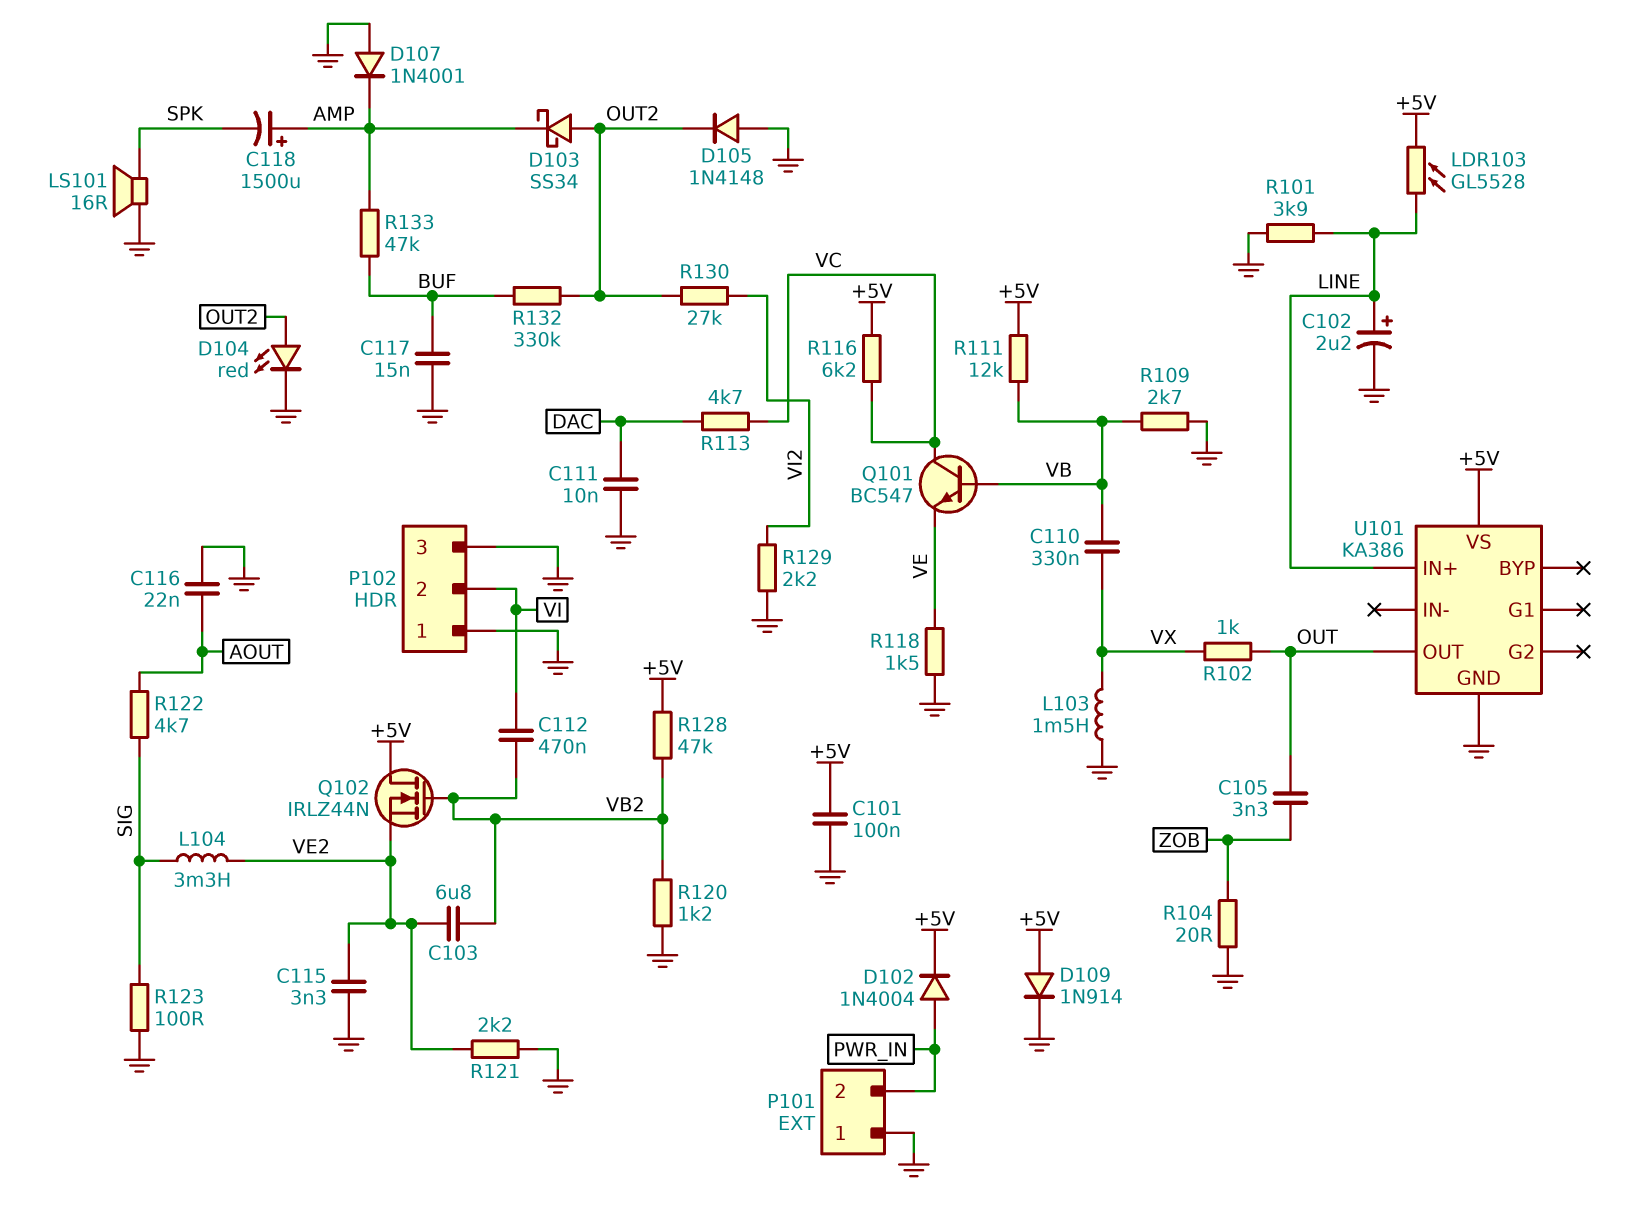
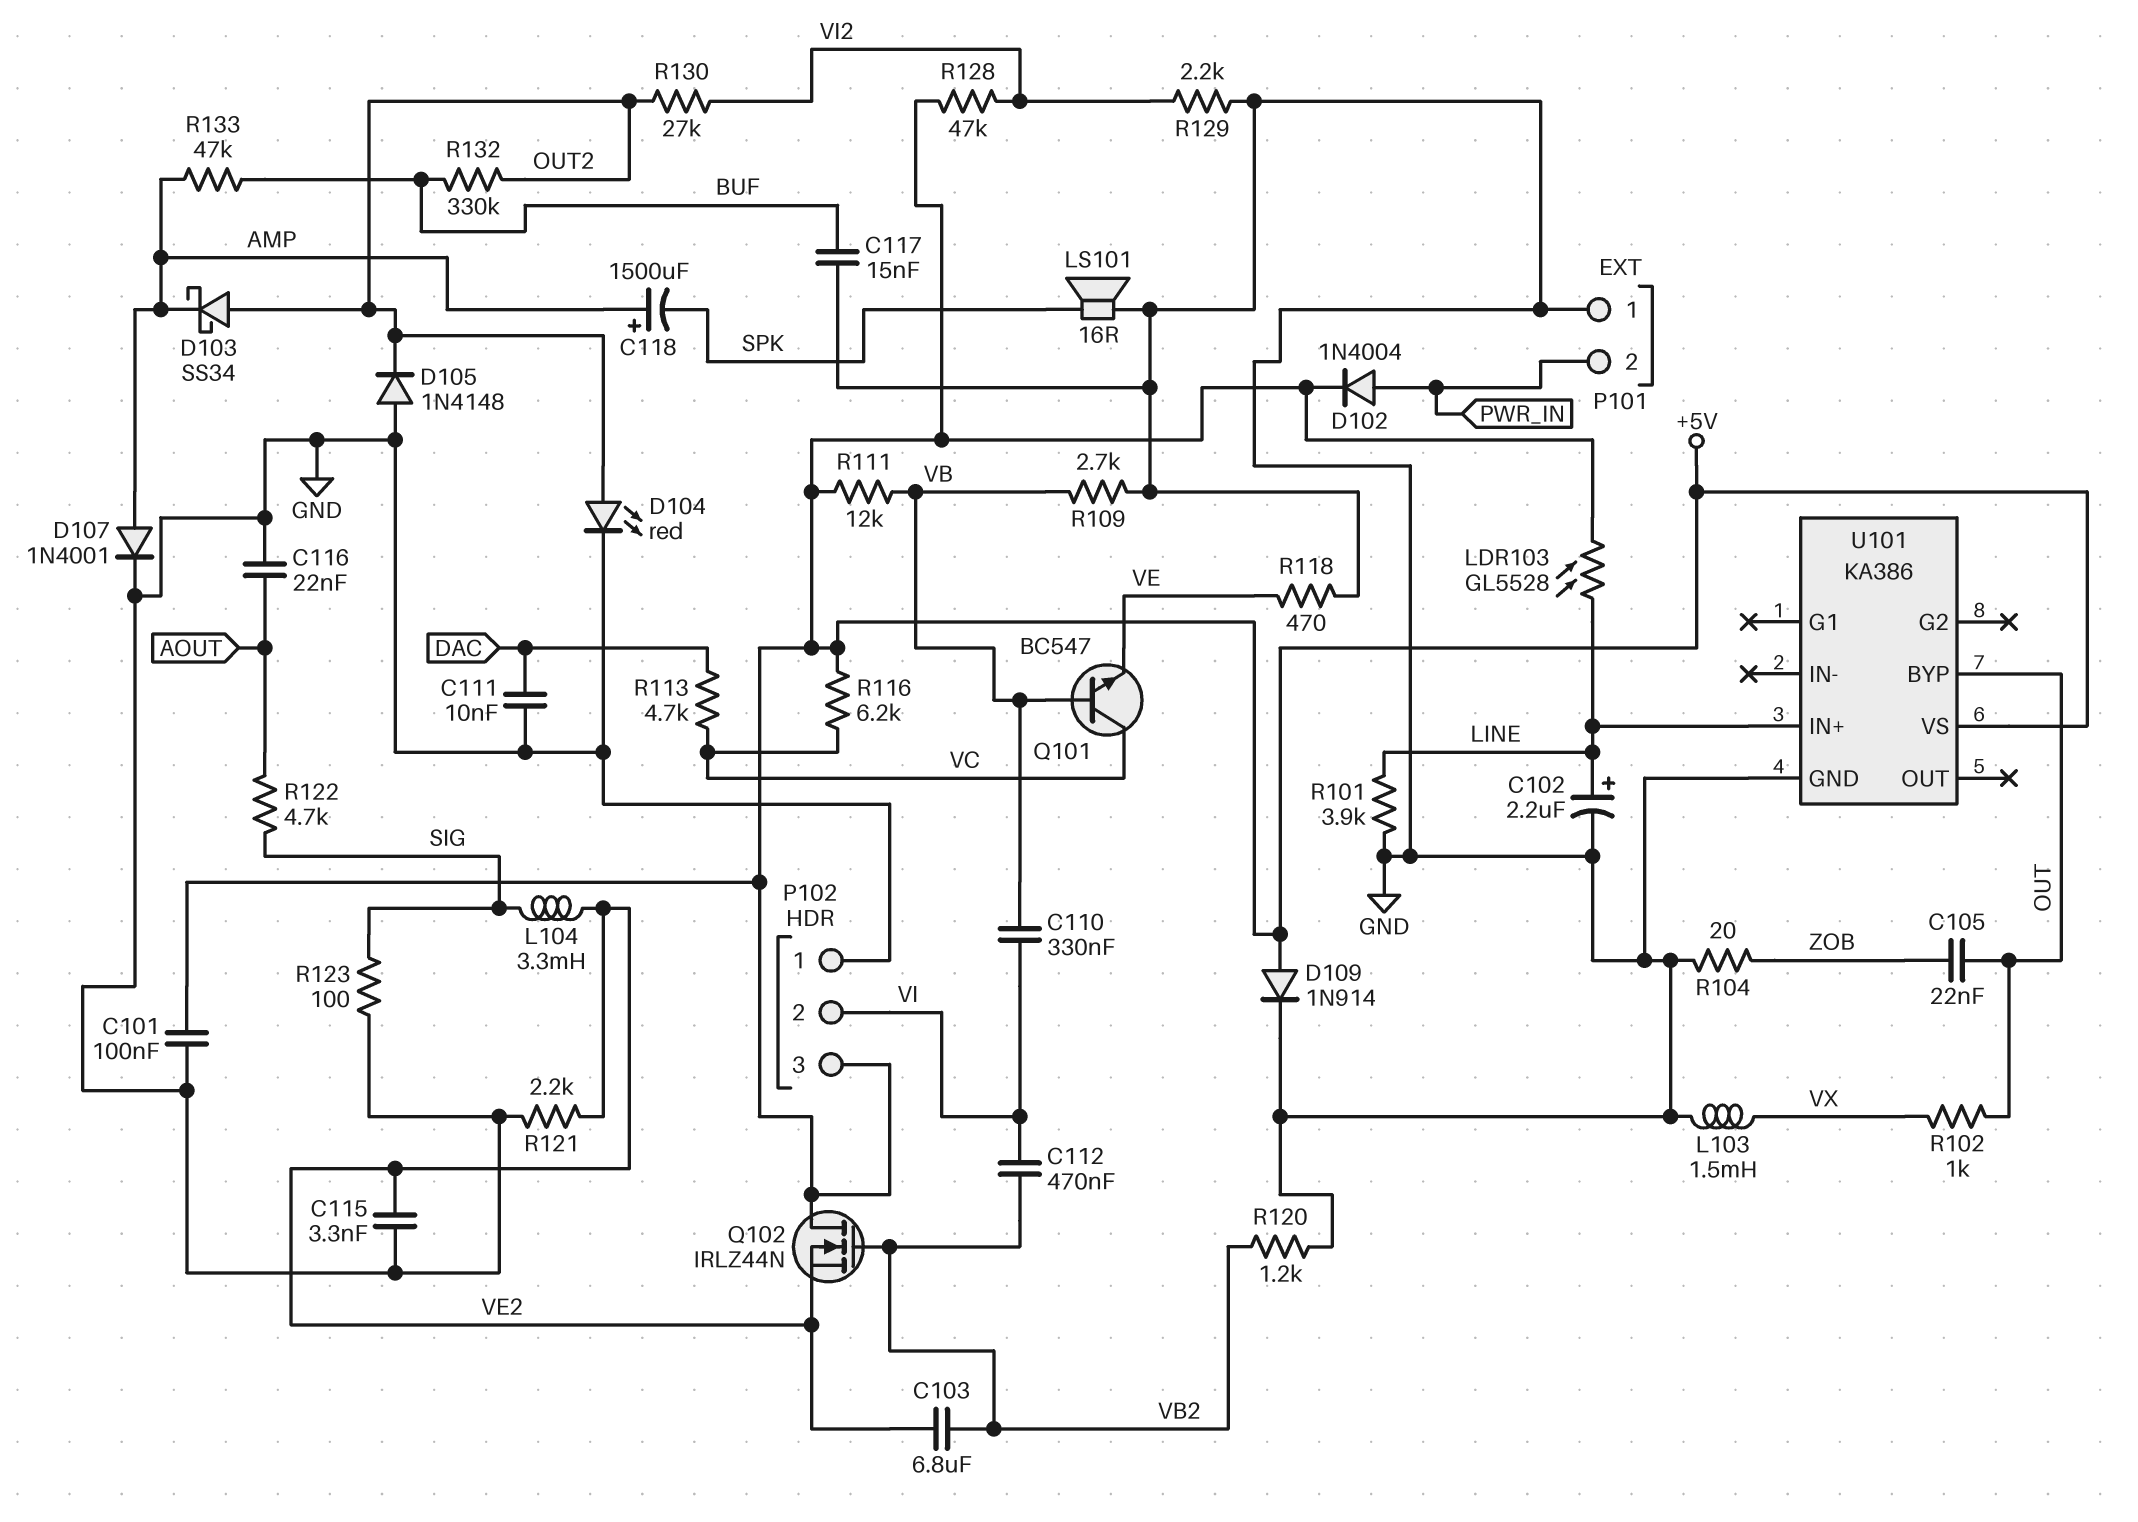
C105: 3.3nF (OUT, ZOB) -> 22nF (OUT, ZOB)
C110: 330nF (VB, VX) -> 330nF (VB, VI)
D107: diode 1N4001 (A GND, K AMP) -> diode 1N4001 (A AMP, K GND)
P102 pin 3: GND -> +5V
R118: 1.5k (GND, VE) -> 470 (GND, VE)
R128: 47k (+5V, VB2) -> 47k (+5V, VI2)
U101 pin BYP: none -> OUT
U101 pin OUT: OUT -> none

